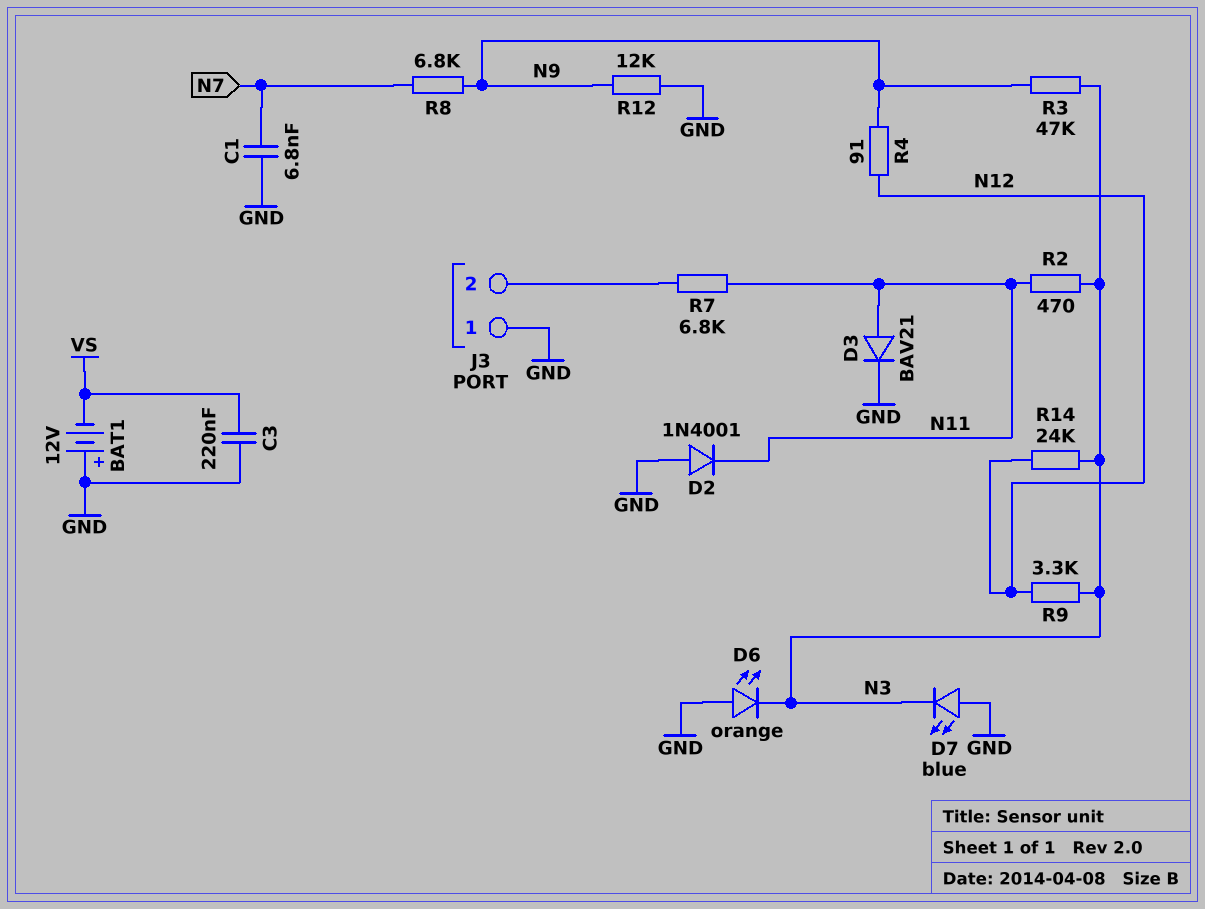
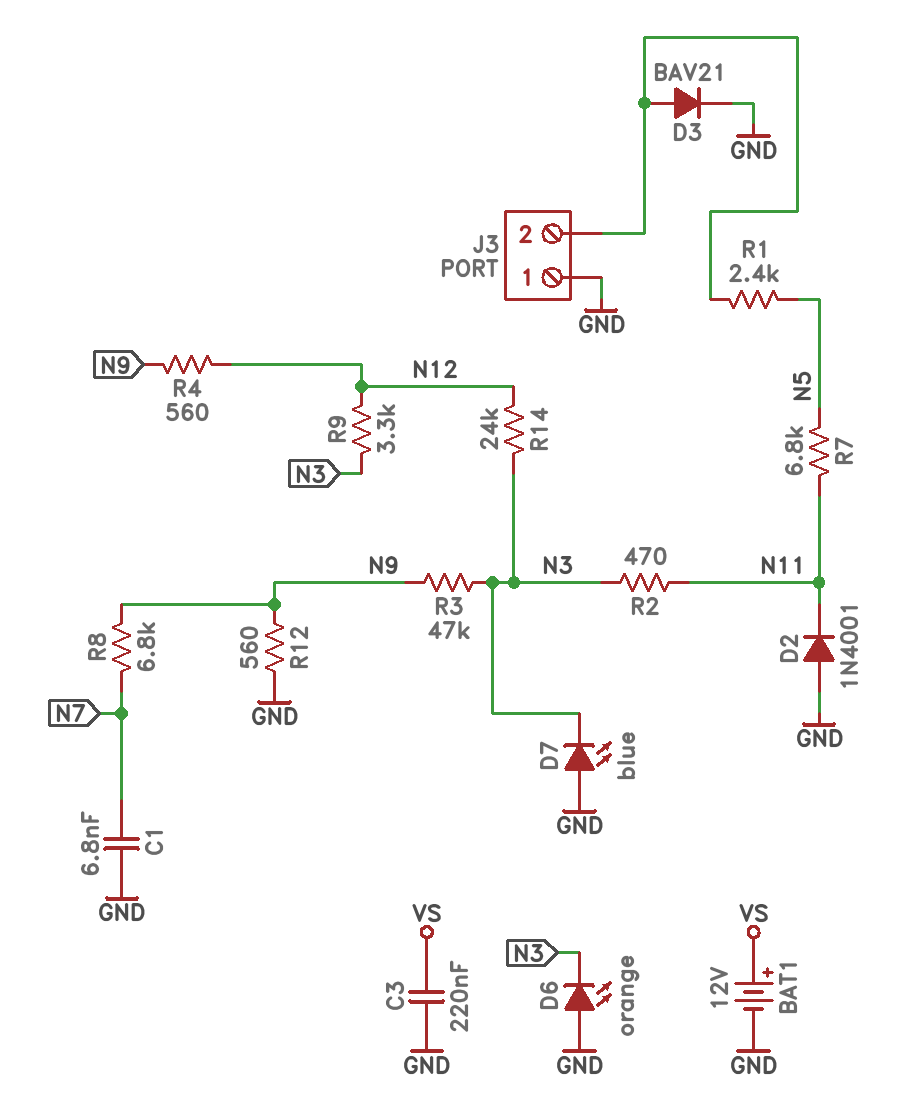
BAT1: 12V (plus GND, minus VS) -> 12V (plus VS, minus GND)
D3: diode BAV21 (A N11, K GND) -> diode BAV21 (A J3/2, K GND)
R1: none -> 2.4k (J3/2, N5)
R4: 91 (N9, N12) -> 560 (N9, N12)
R7: 6.8k (J3/2, N11) -> 6.8k (N5, N11)
R12: 12k (GND, N9) -> 560 (GND, N9)

